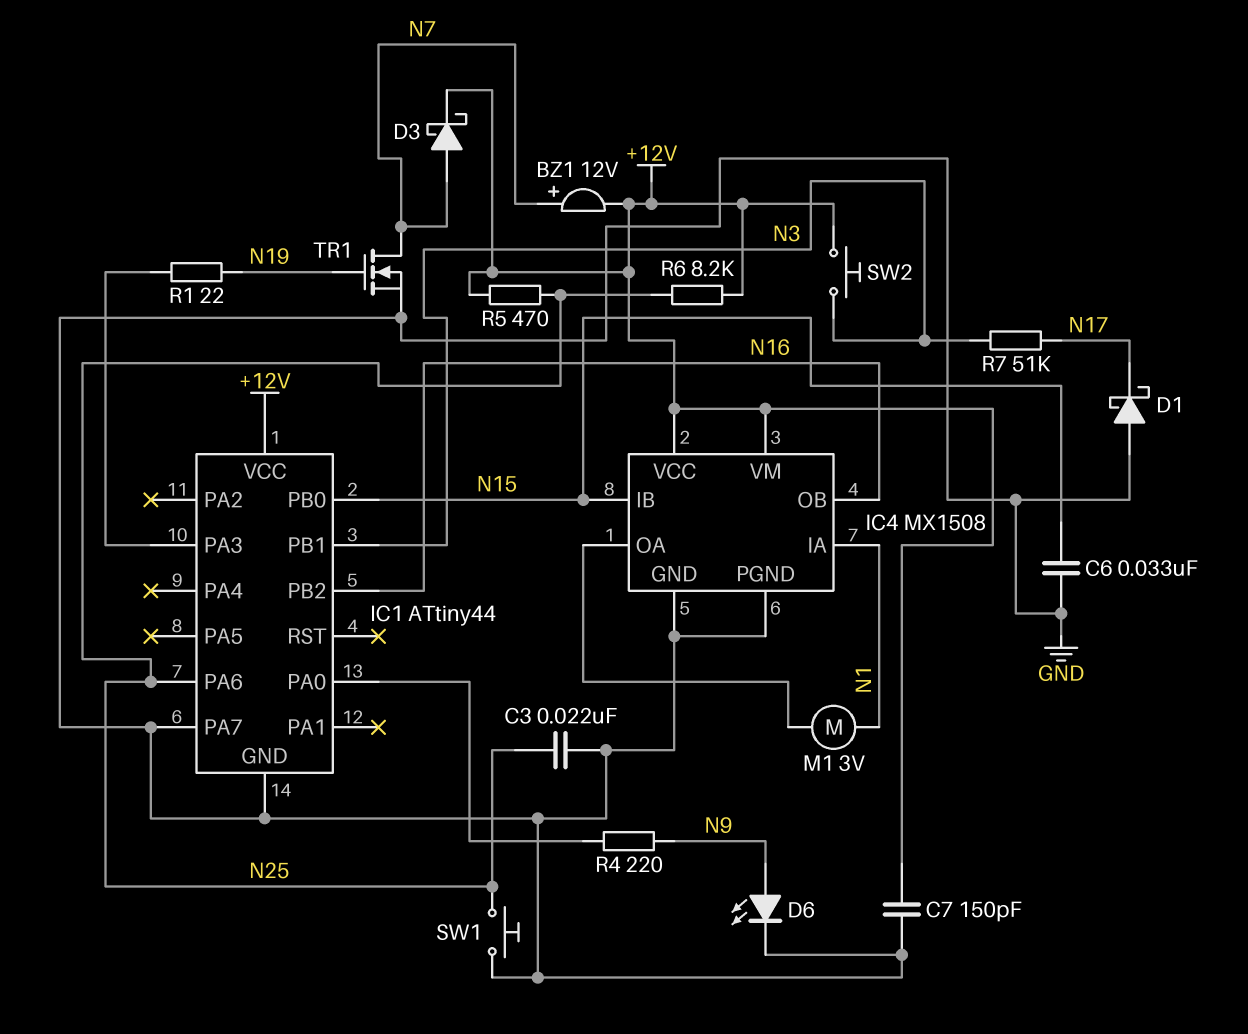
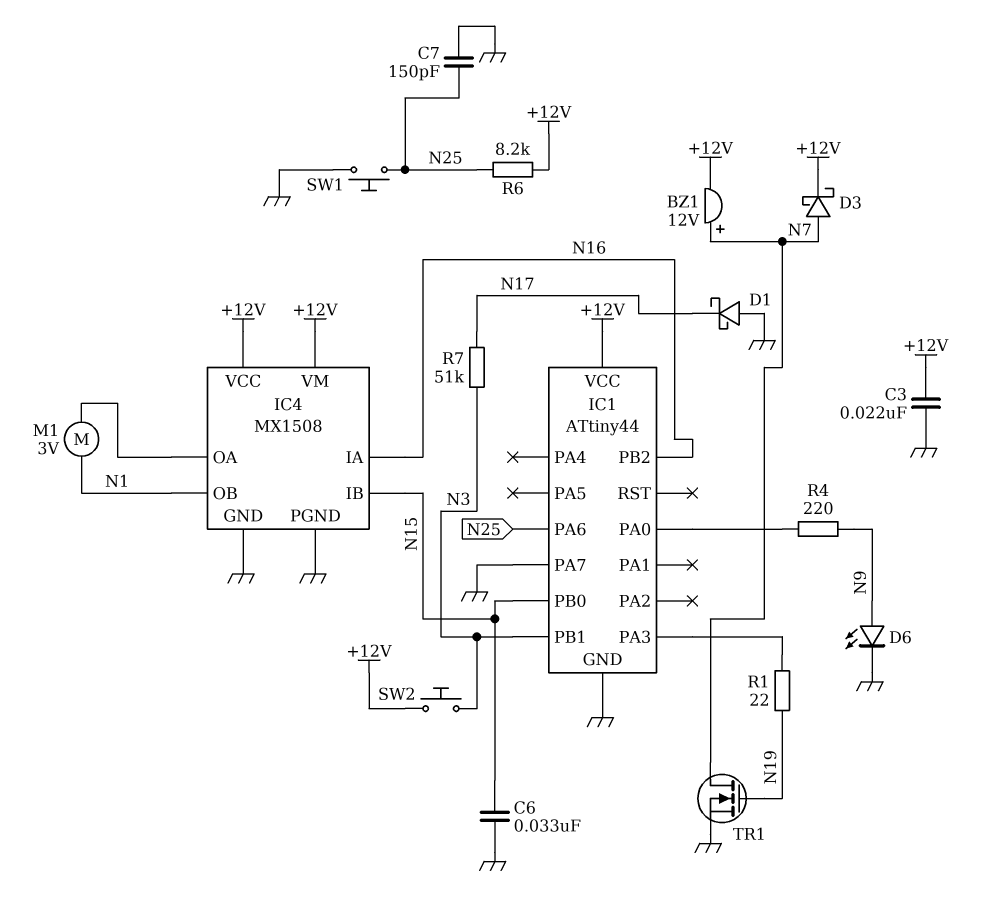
C3: 22nF (GND, N25) -> 22nF (+12V, GND)
C7: 150pF (+12V, GND) -> 150pF (GND, N25)
IC4 pin IA: N1 -> N16
IC4 pin OB: N16 -> N1
R5: 470 (+12V, N25) -> none

